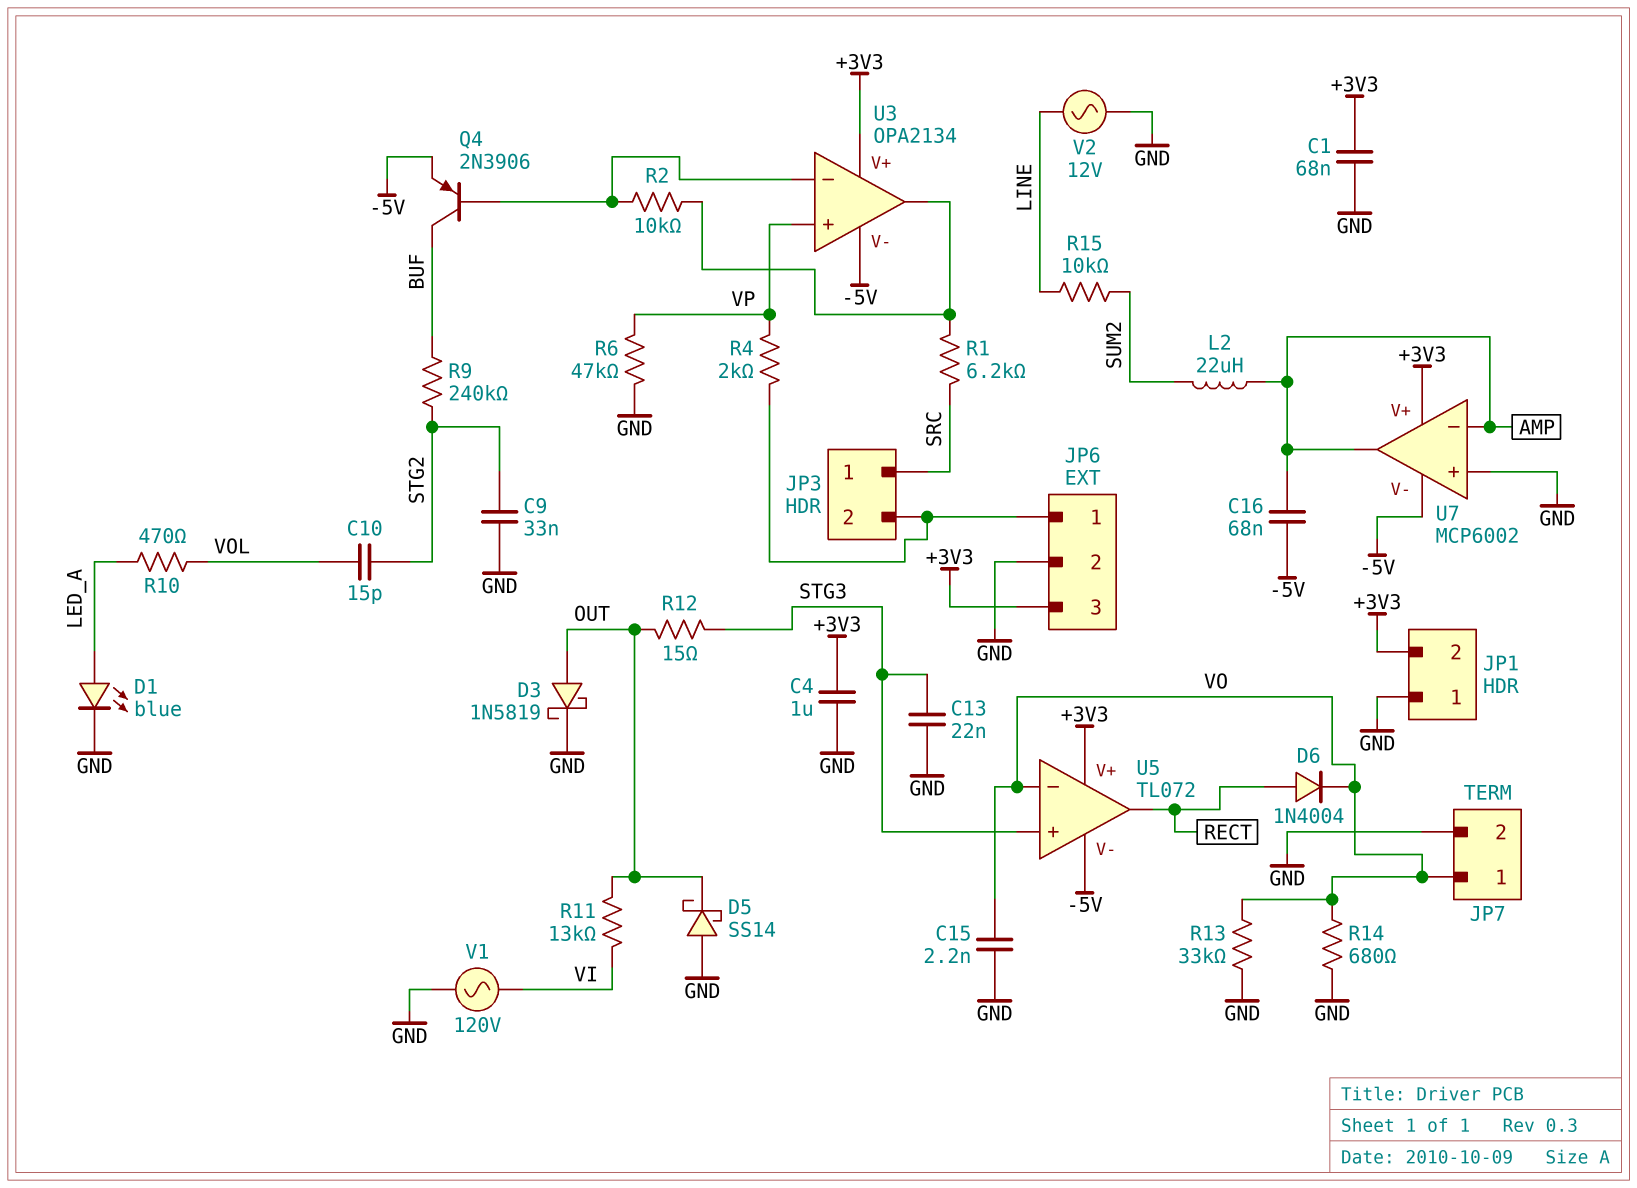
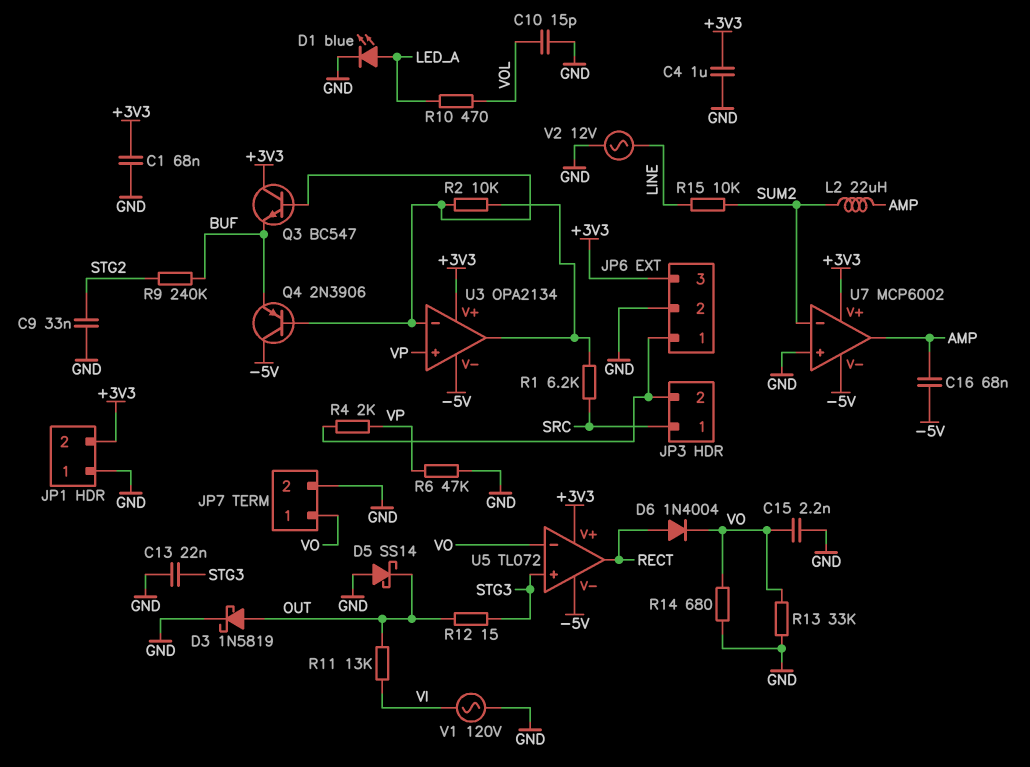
C10: 15pF (STG2, VOL) -> 15pF (GND, VOL)
Q3: none -> NPN BC547 (B U3/in-, C +3V3, E BUF)
Q4: PNP 2N3906 (B U3/in-, C BUF, E -5V) -> PNP 2N3906 (B U3/in-, C -5V, E BUF)
U7 pin in-: AMP -> SUM2

